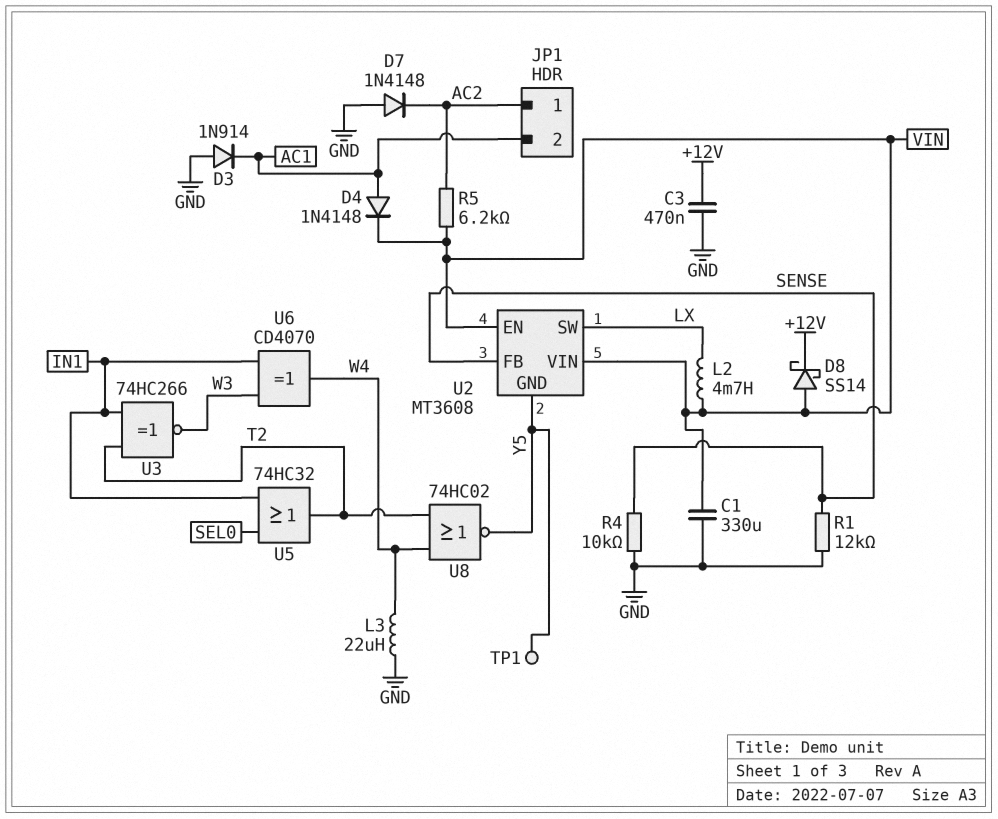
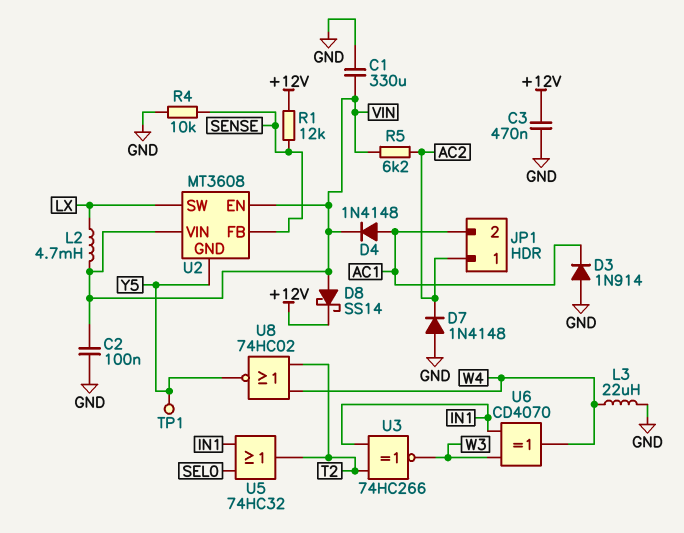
C2: none -> 100nF (GND, VIN)
R1: 12k (GND, SENSE) -> 12k (+12V, SENSE)

